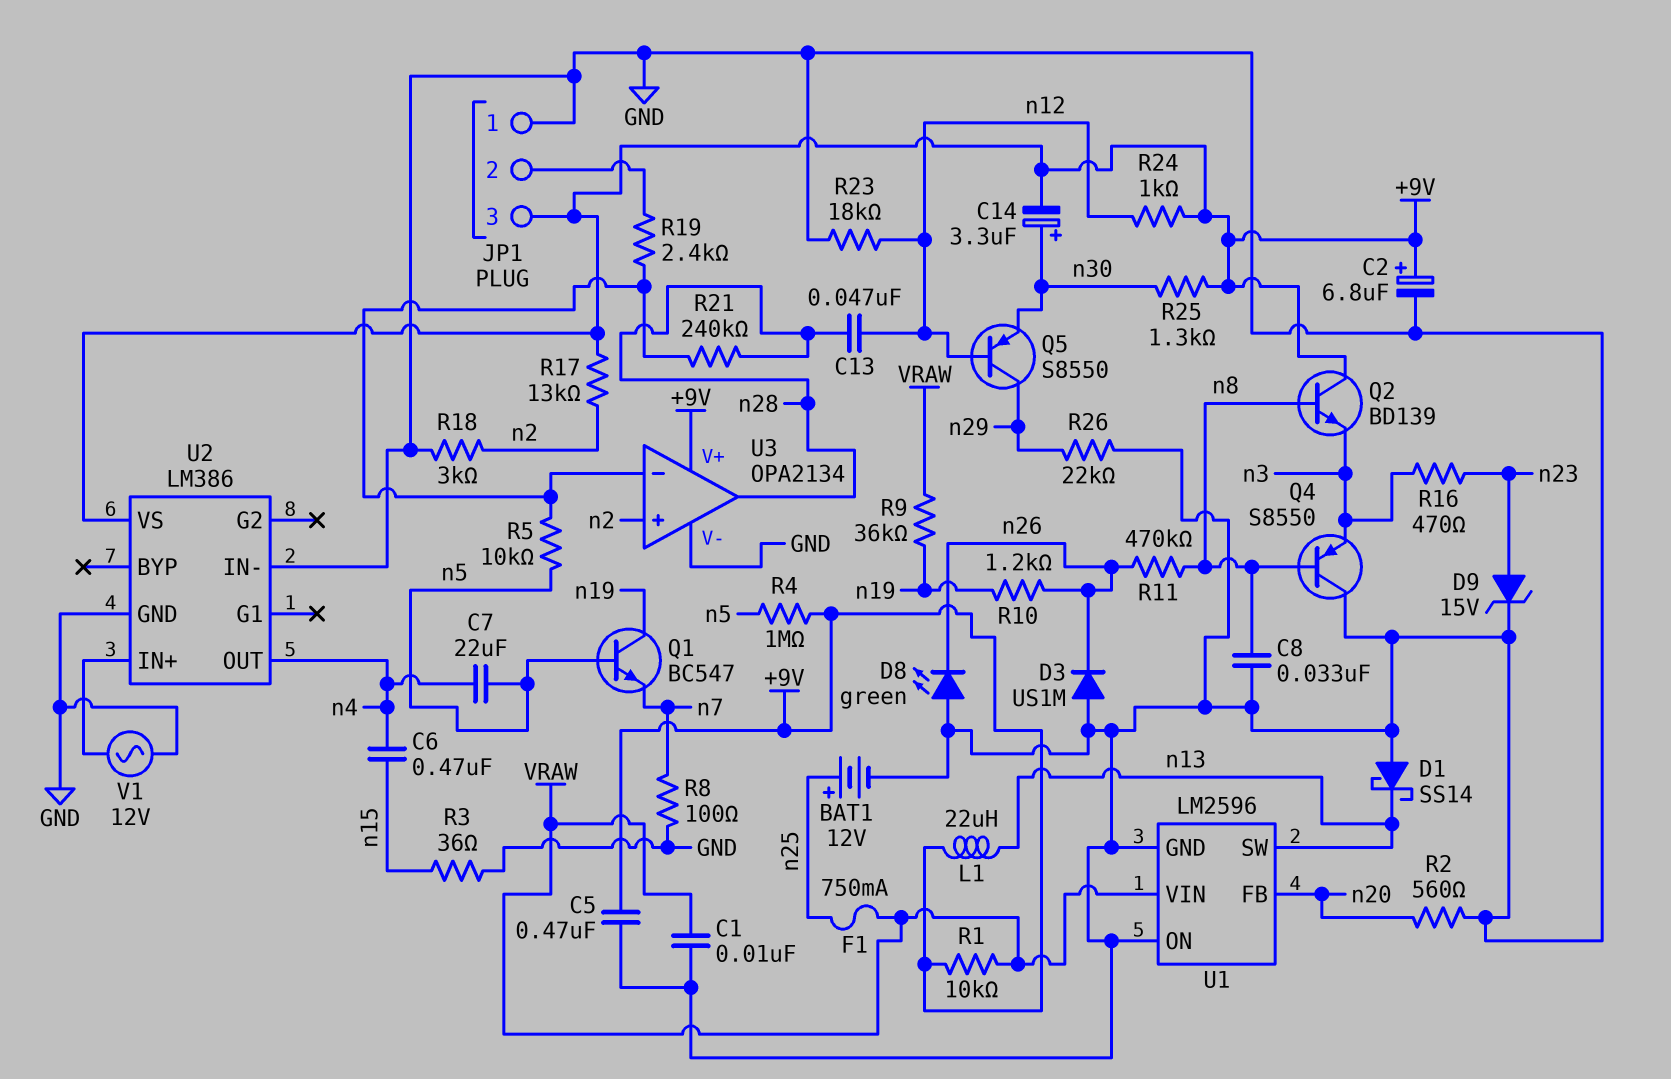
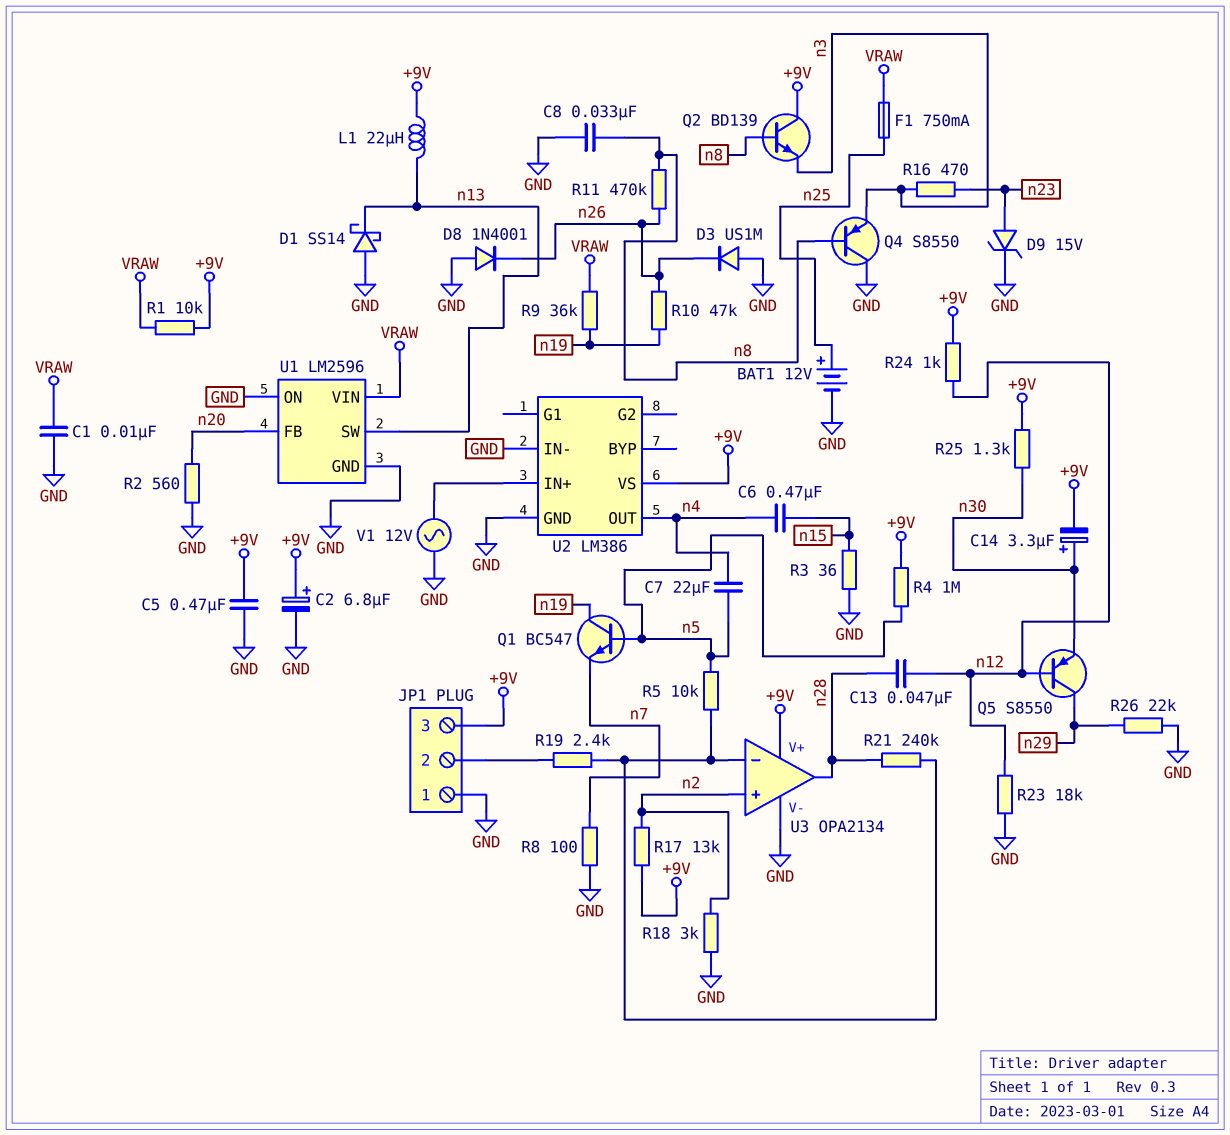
D8: LED green (A GND, K n26) -> diode 1N4001 (A GND, K n26)
R10: 1.2k (n19, n26) -> 47k (n19, n26)

